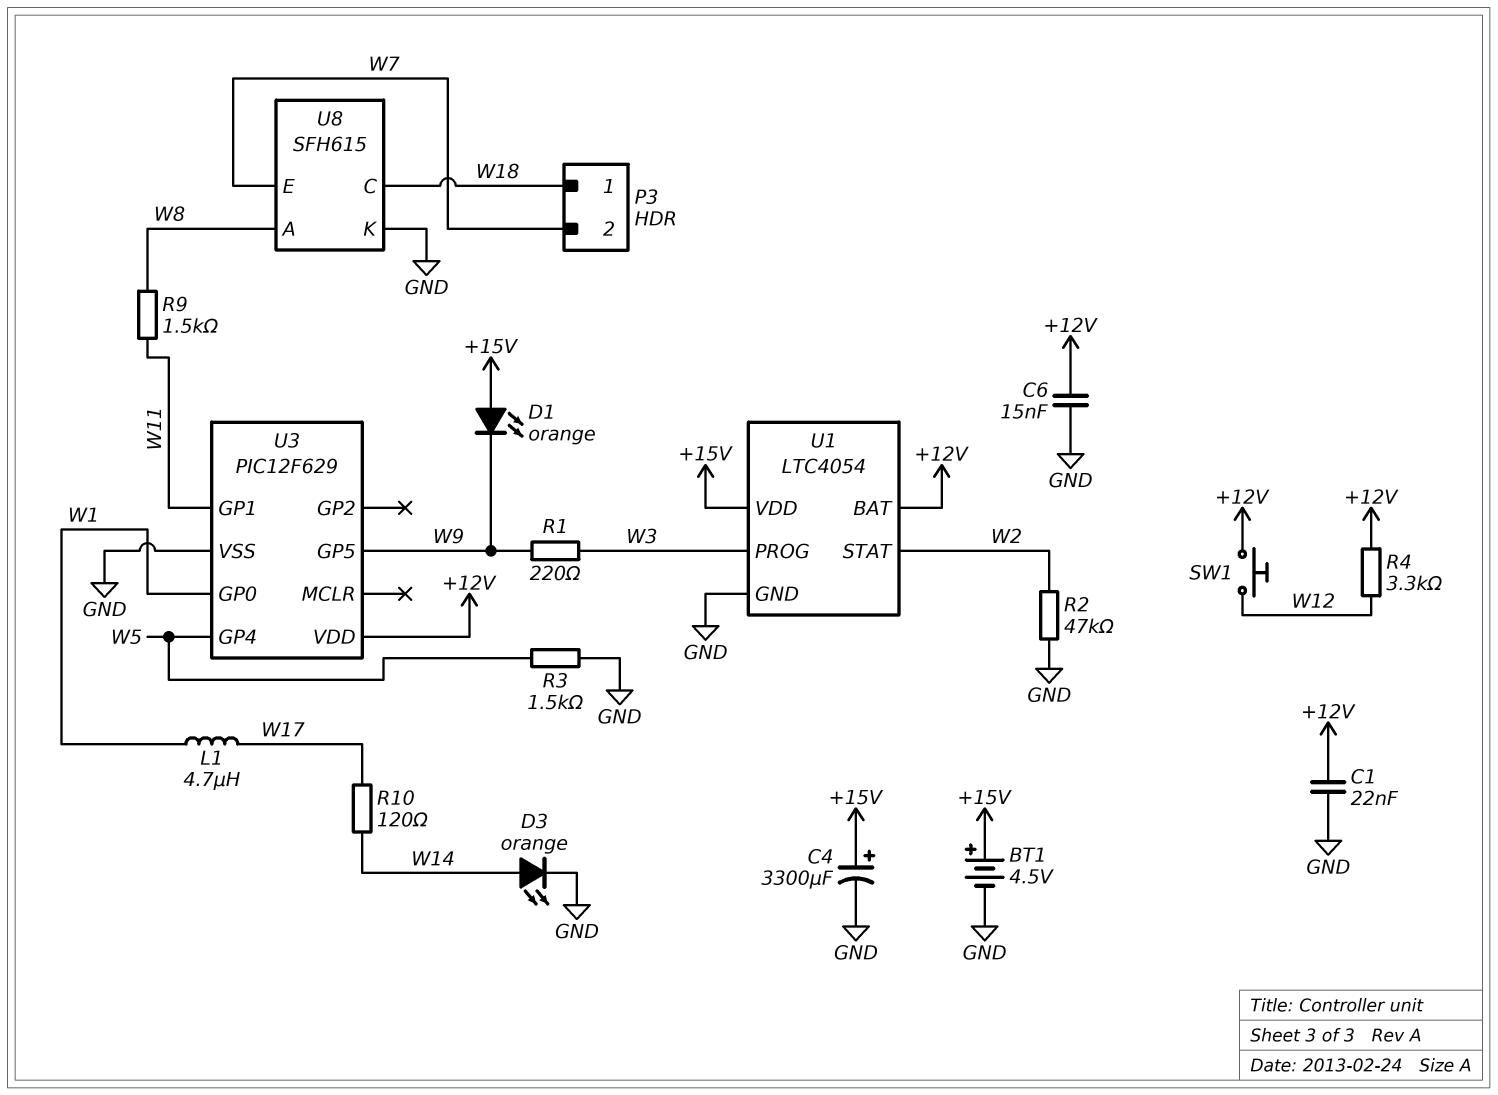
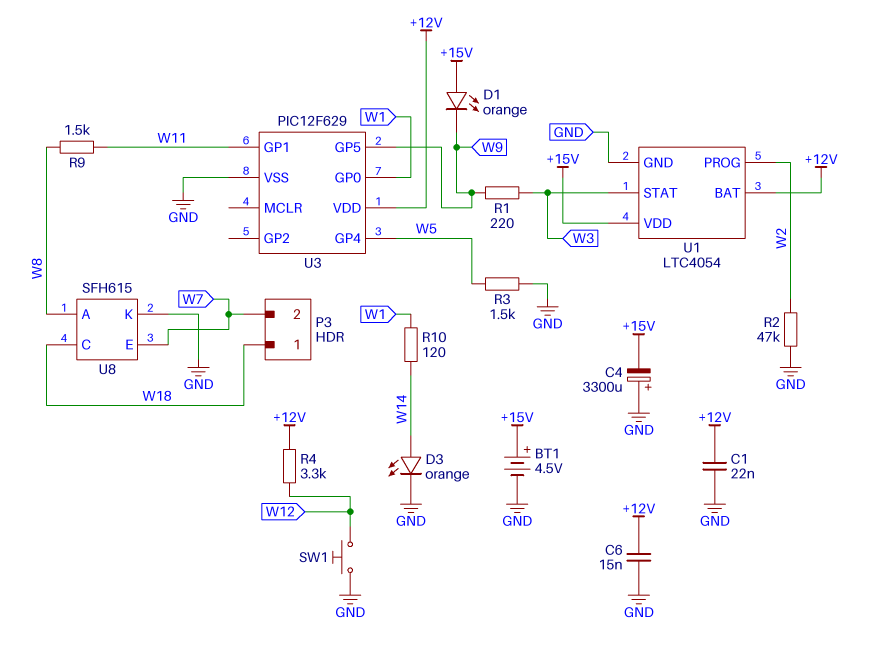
C4: 3300uF (plus +15V, minus GND) -> 3300uF (plus GND, minus +15V)
L1: 4.7uH (W1, W17) -> none
R10: 120 (W14, W17) -> 120 (W1, W14)
SW1: button (+12V, W12) -> button (GND, W12)
U1 pin PROG: W3 -> W2
U1 pin STAT: W2 -> W3

